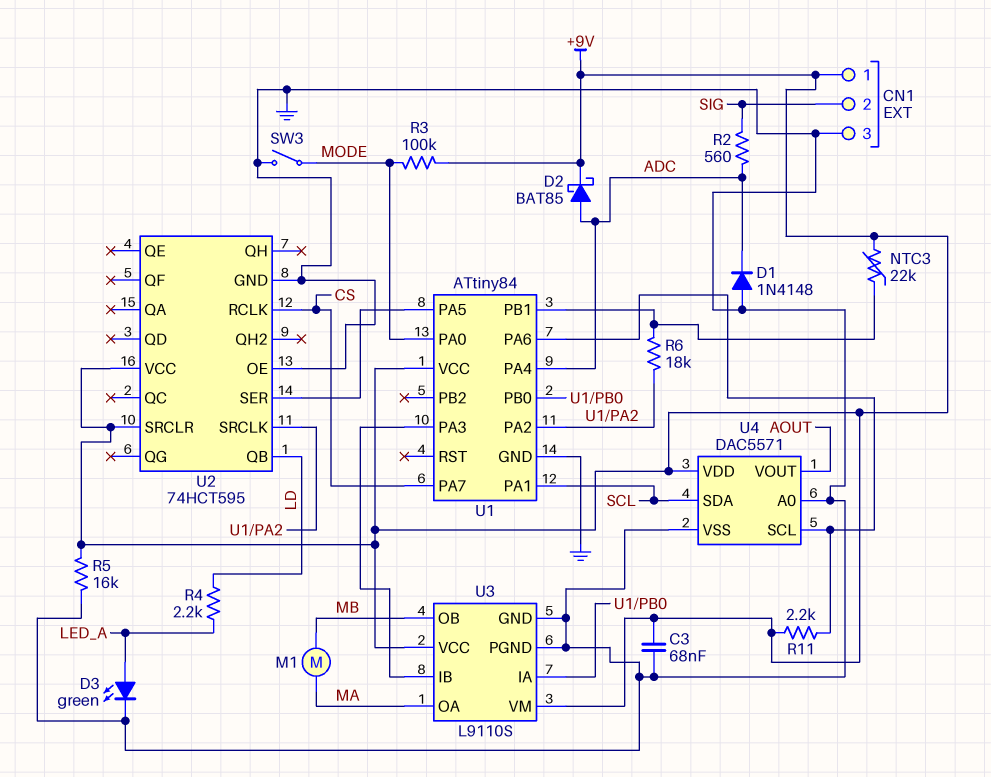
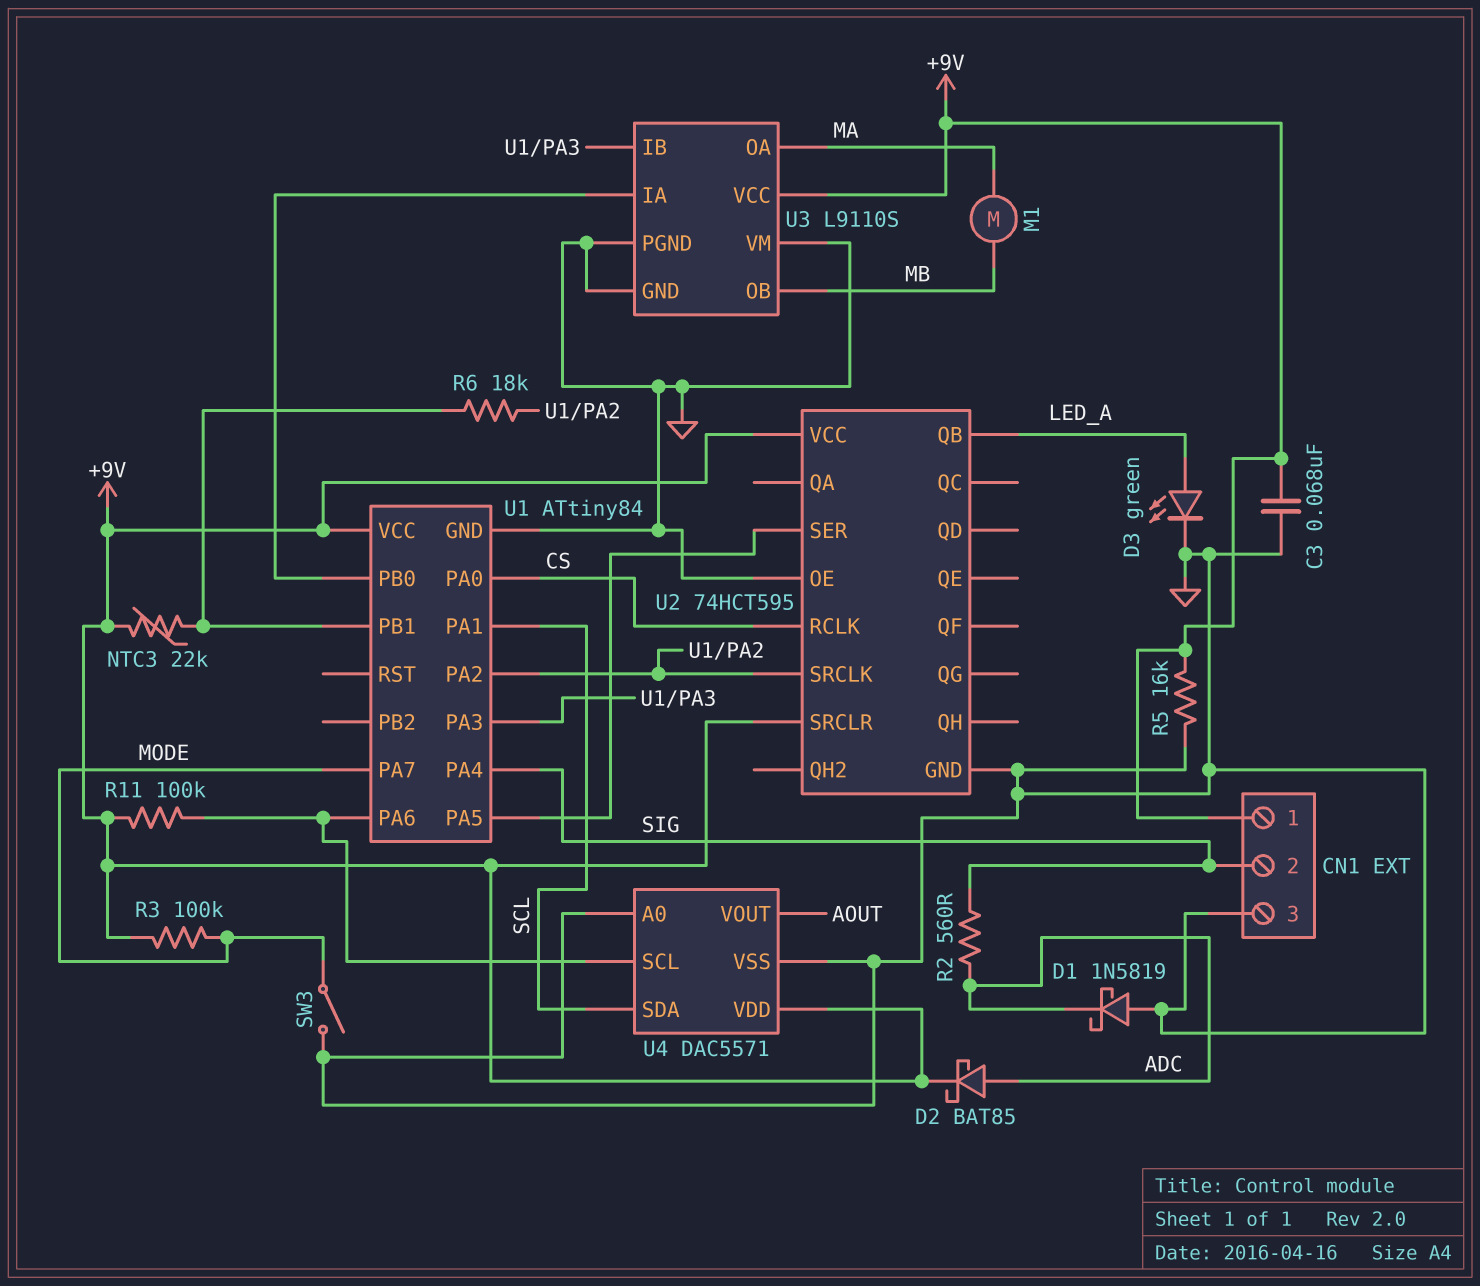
D1: diode 1N4148 (A GND, K ADC) -> schottky 1N5819 (A GND, K ADC)
R4: 2.2k (LD, LED_A) -> none
R11: 2.2k (+9V, U1/PA6) -> 100k (+9V, U1/PA6)
U1 pin PA0: MODE -> CS
U1 pin PA4: ADC -> SIG
U1 pin PA7: CS -> MODE
U2 pin QB: LD -> LED_A
U3 pin VM: +9V -> GND

